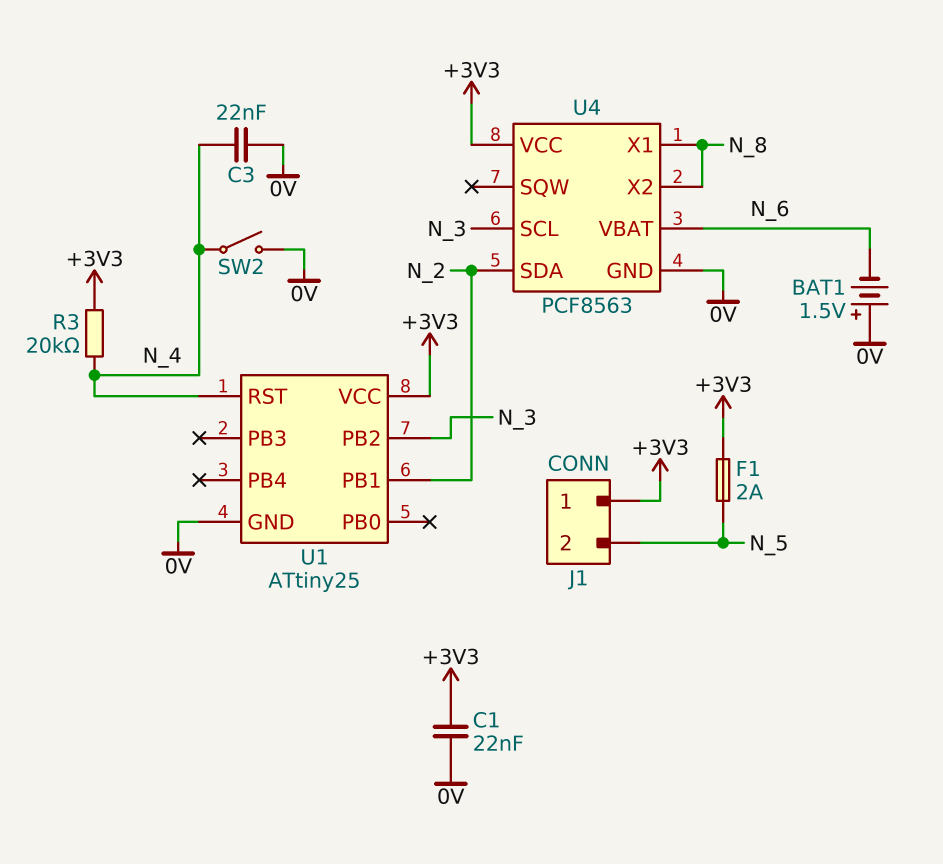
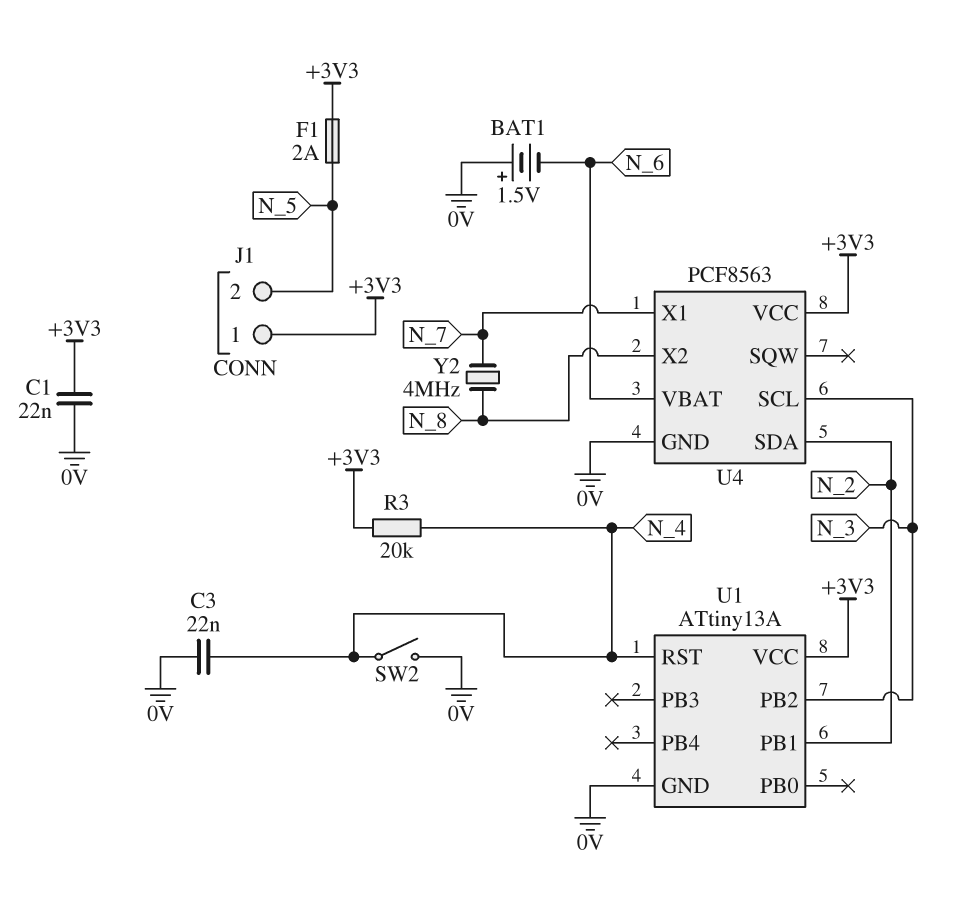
U1: ATtiny25 -> ATtiny13A
U4 pin X1: N_8 -> N_7
Y2: none -> 4MHz (N_7, N_8)

